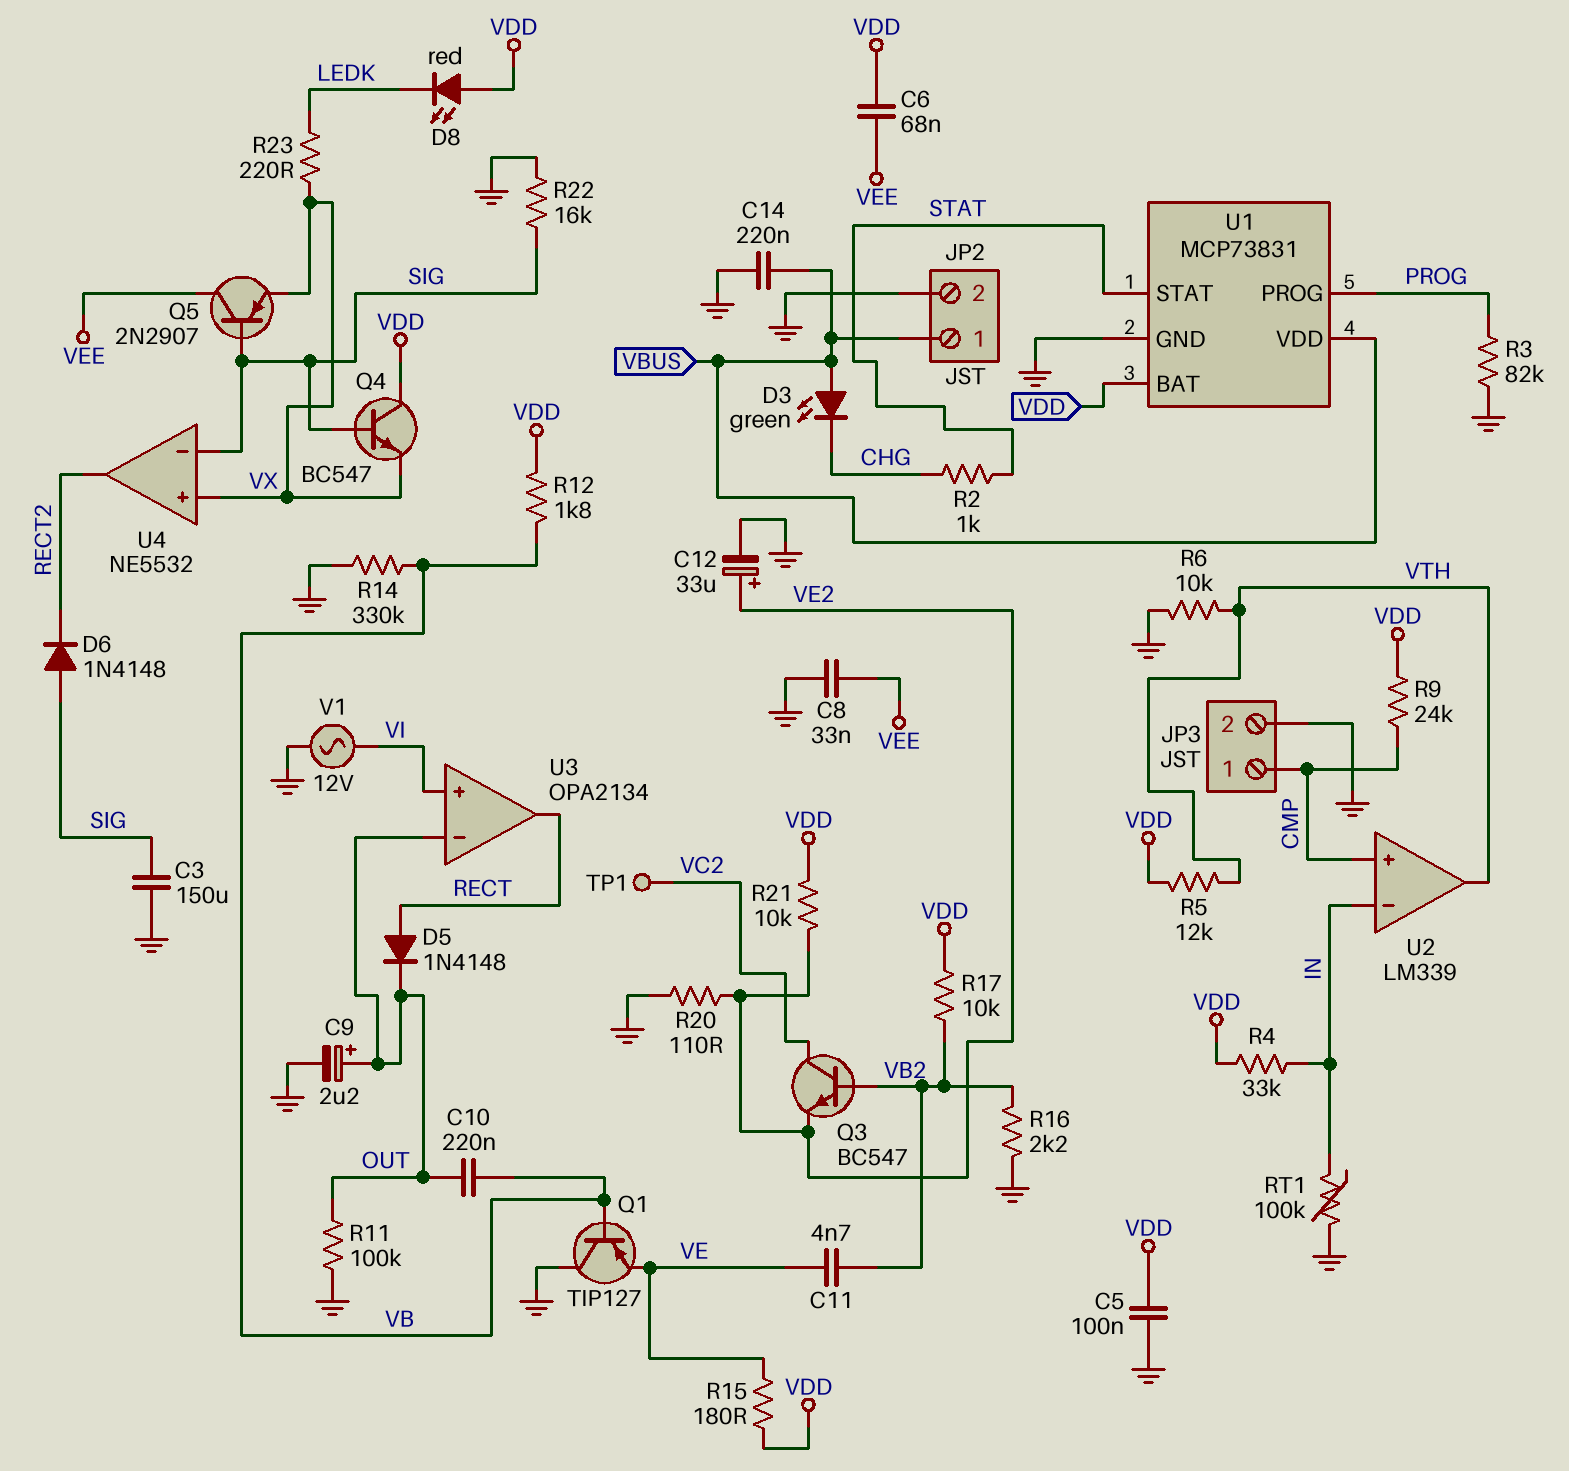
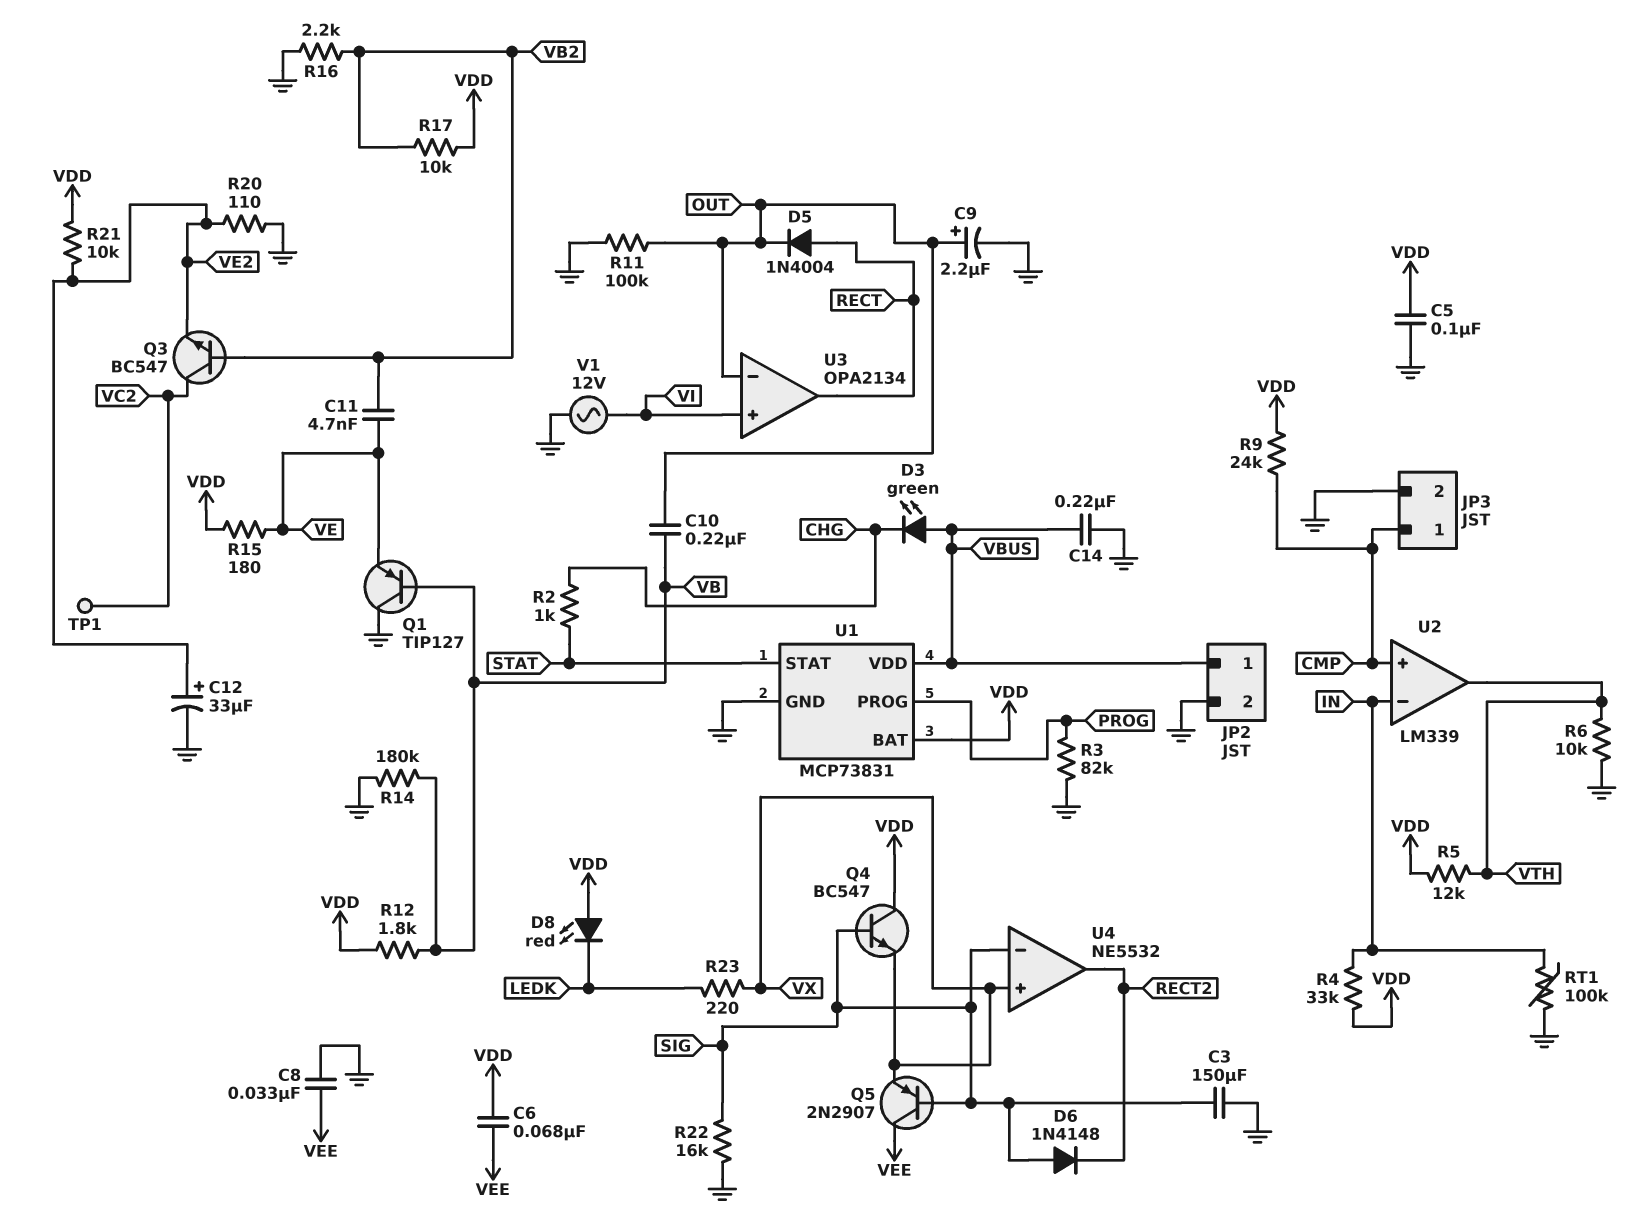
D5: diode 1N4148 (A RECT, K OUT) -> diode 1N4004 (A RECT, K OUT)
R14: 330k (GND, VB) -> 180k (GND, VB)

